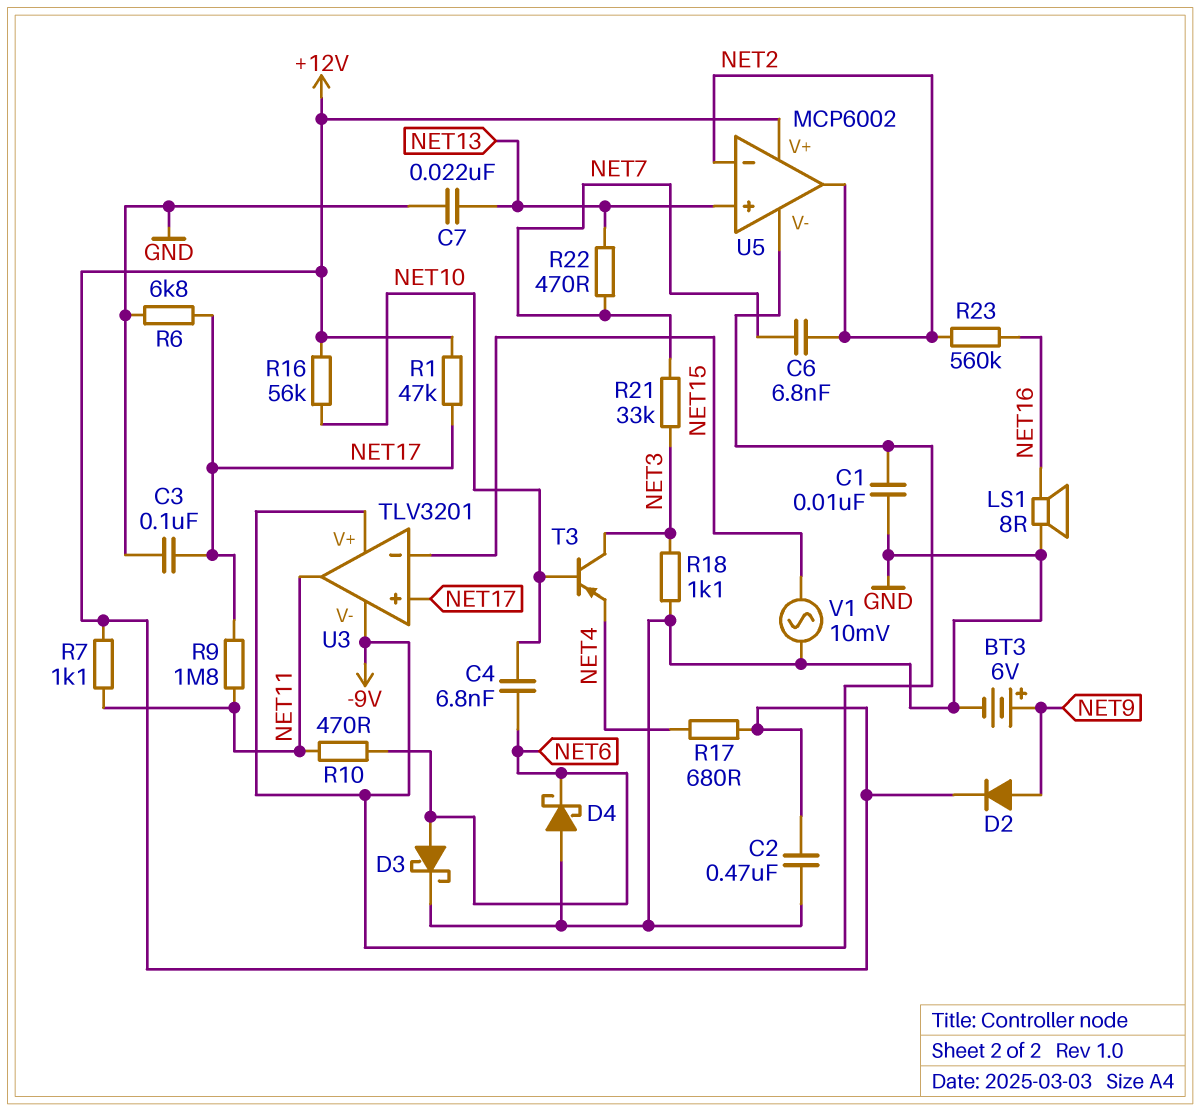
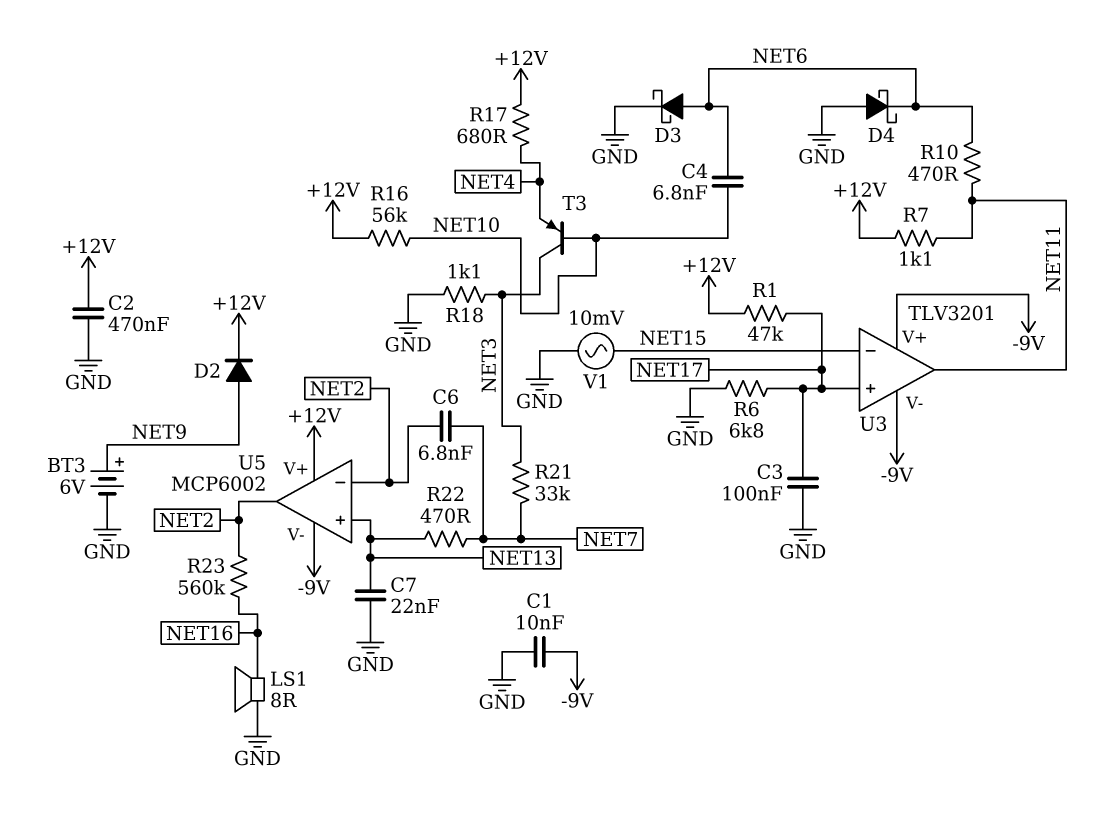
R9: 1.8M (NET11, NET17) -> none

